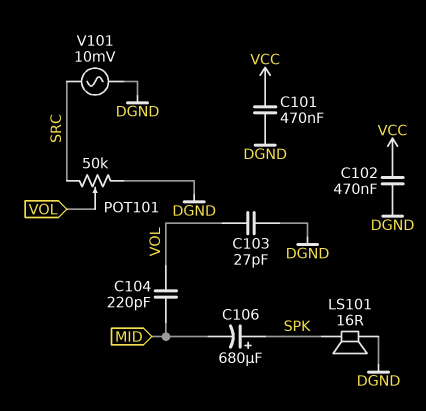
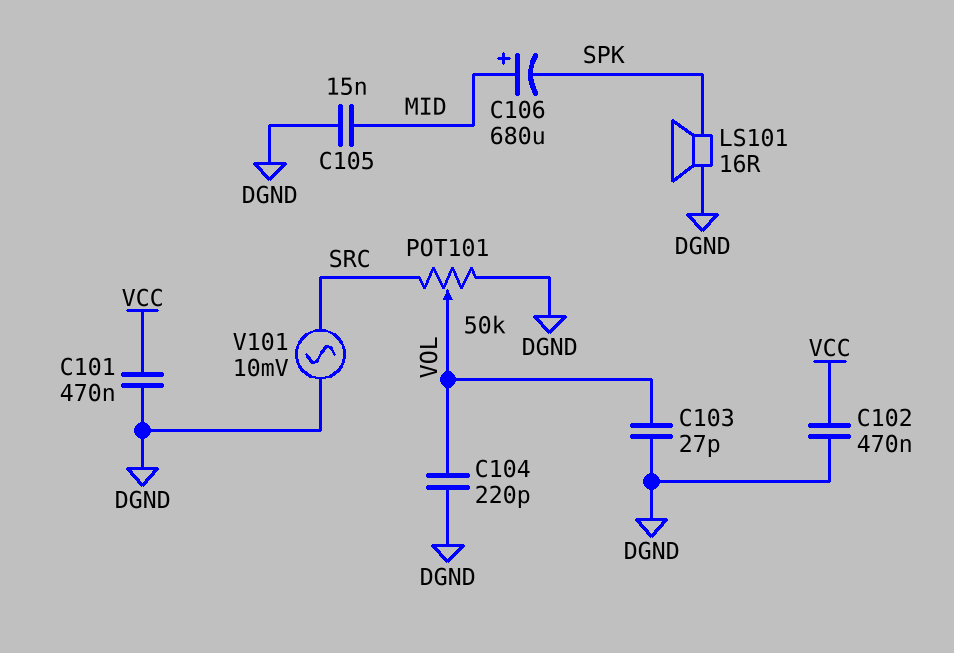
C104: 220pF (MID, VOL) -> 220pF (DGND, VOL)
C105: none -> 15nF (DGND, MID)
C106: 680uF (plus SPK, minus MID) -> 680uF (plus MID, minus SPK)

